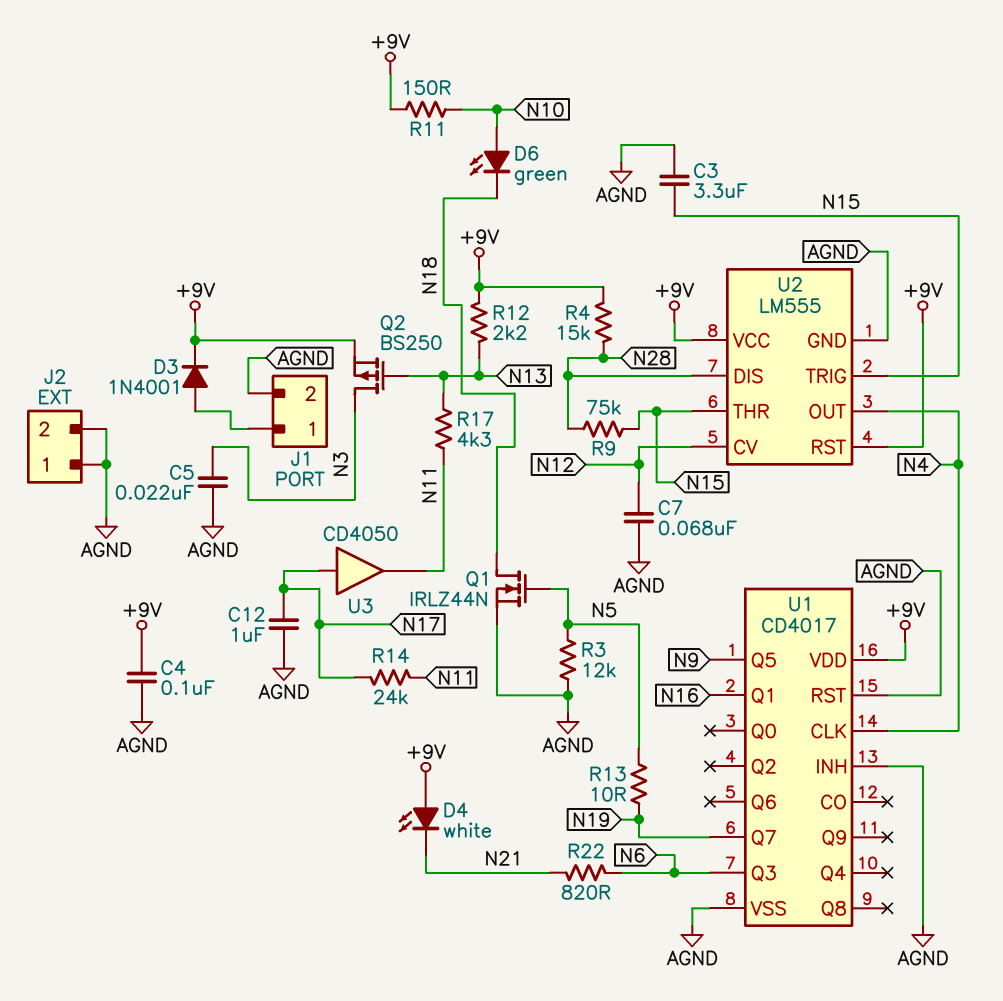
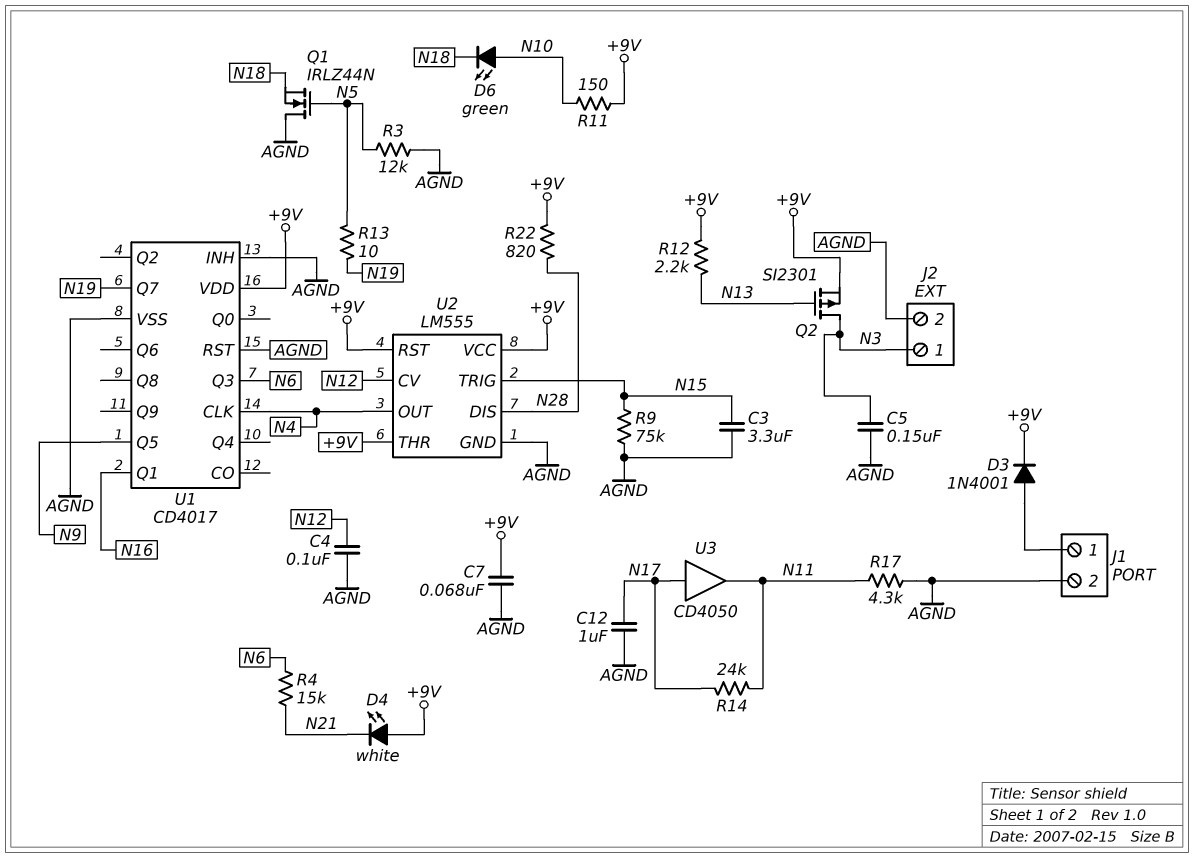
C4: 100nF (+9V, AGND) -> 100nF (AGND, N12)
C5: 22nF (AGND, N3) -> 150nF (AGND, N3)
C7: 68nF (AGND, N12) -> 68nF (+9V, AGND)
J2 pin 1: AGND -> N3
Q1: NMOS IRLZ44N (G N5, D N18, S AGND) -> NMOS IRLZ44N (G N5, D AGND, S N18)
Q2: PMOS BS250 (G N13, D N3, S +9V) -> PMOS SI2301 (G N13, D N3, S +9V)
R4: 15k (+9V, N28) -> 15k (N6, N21)
R9: 75k (N15, N28) -> 75k (AGND, N15)
R17: 4.3k (N11, N13) -> 4.3k (AGND, N11)
R22: 820 (N6, N21) -> 820 (+9V, N28)
U2 pin THR: N15 -> +9V

